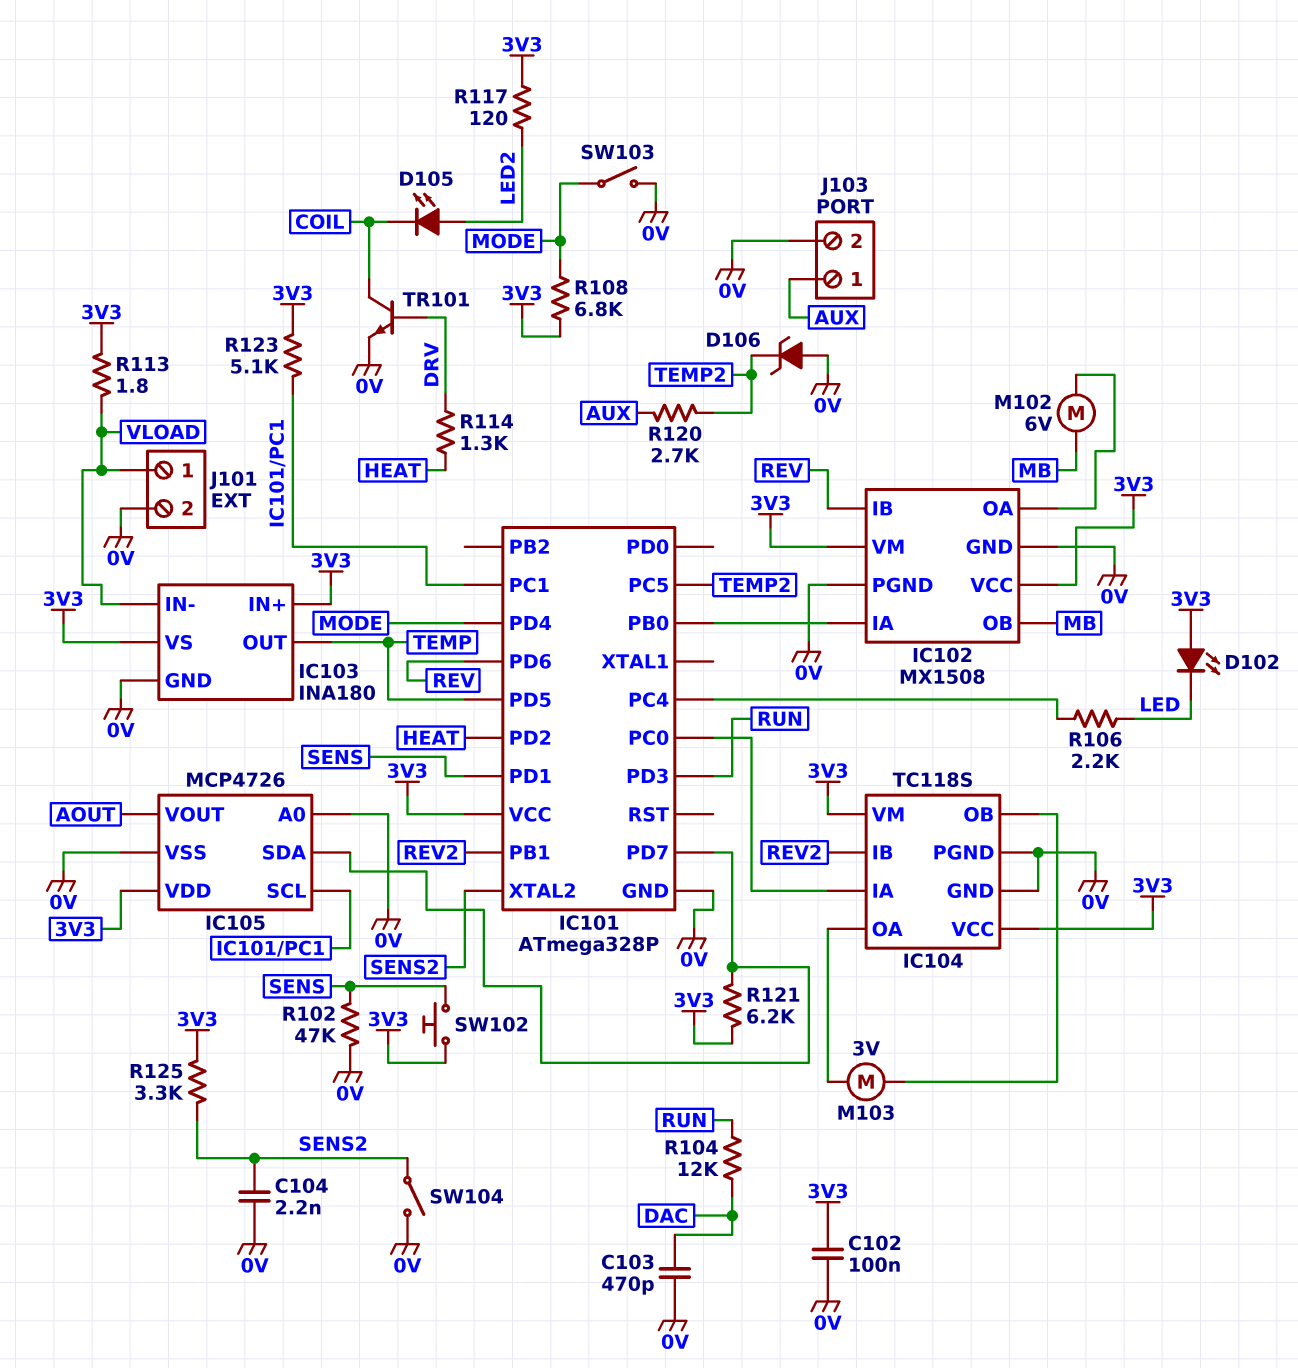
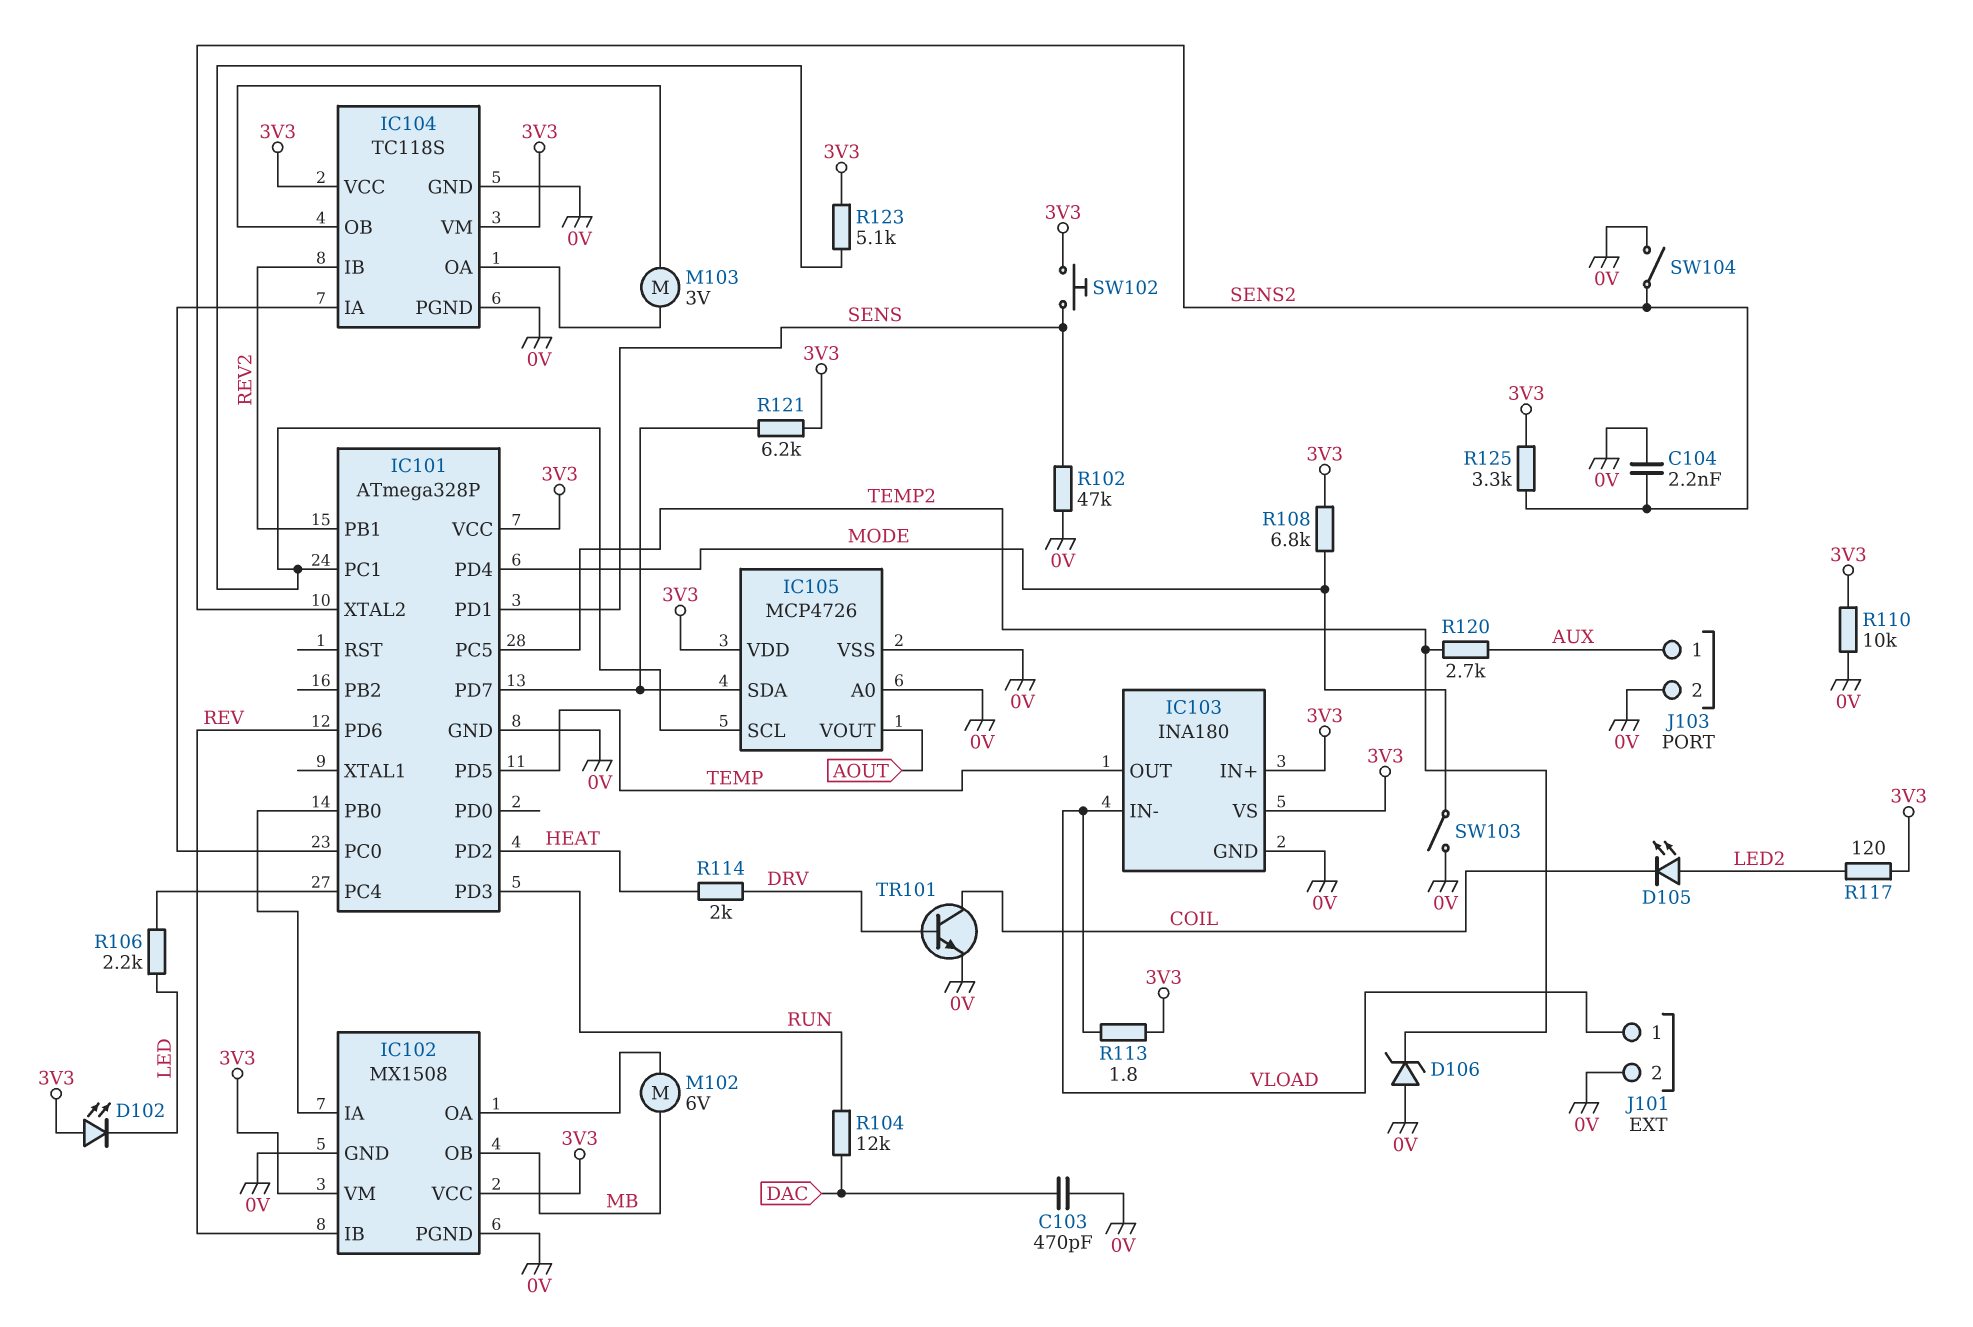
C102: 100nF (0V, 3V3) -> none
R110: none -> 10k (0V, 3V3)
R114: 1.3k (DRV, HEAT) -> 2k (DRV, HEAT)

